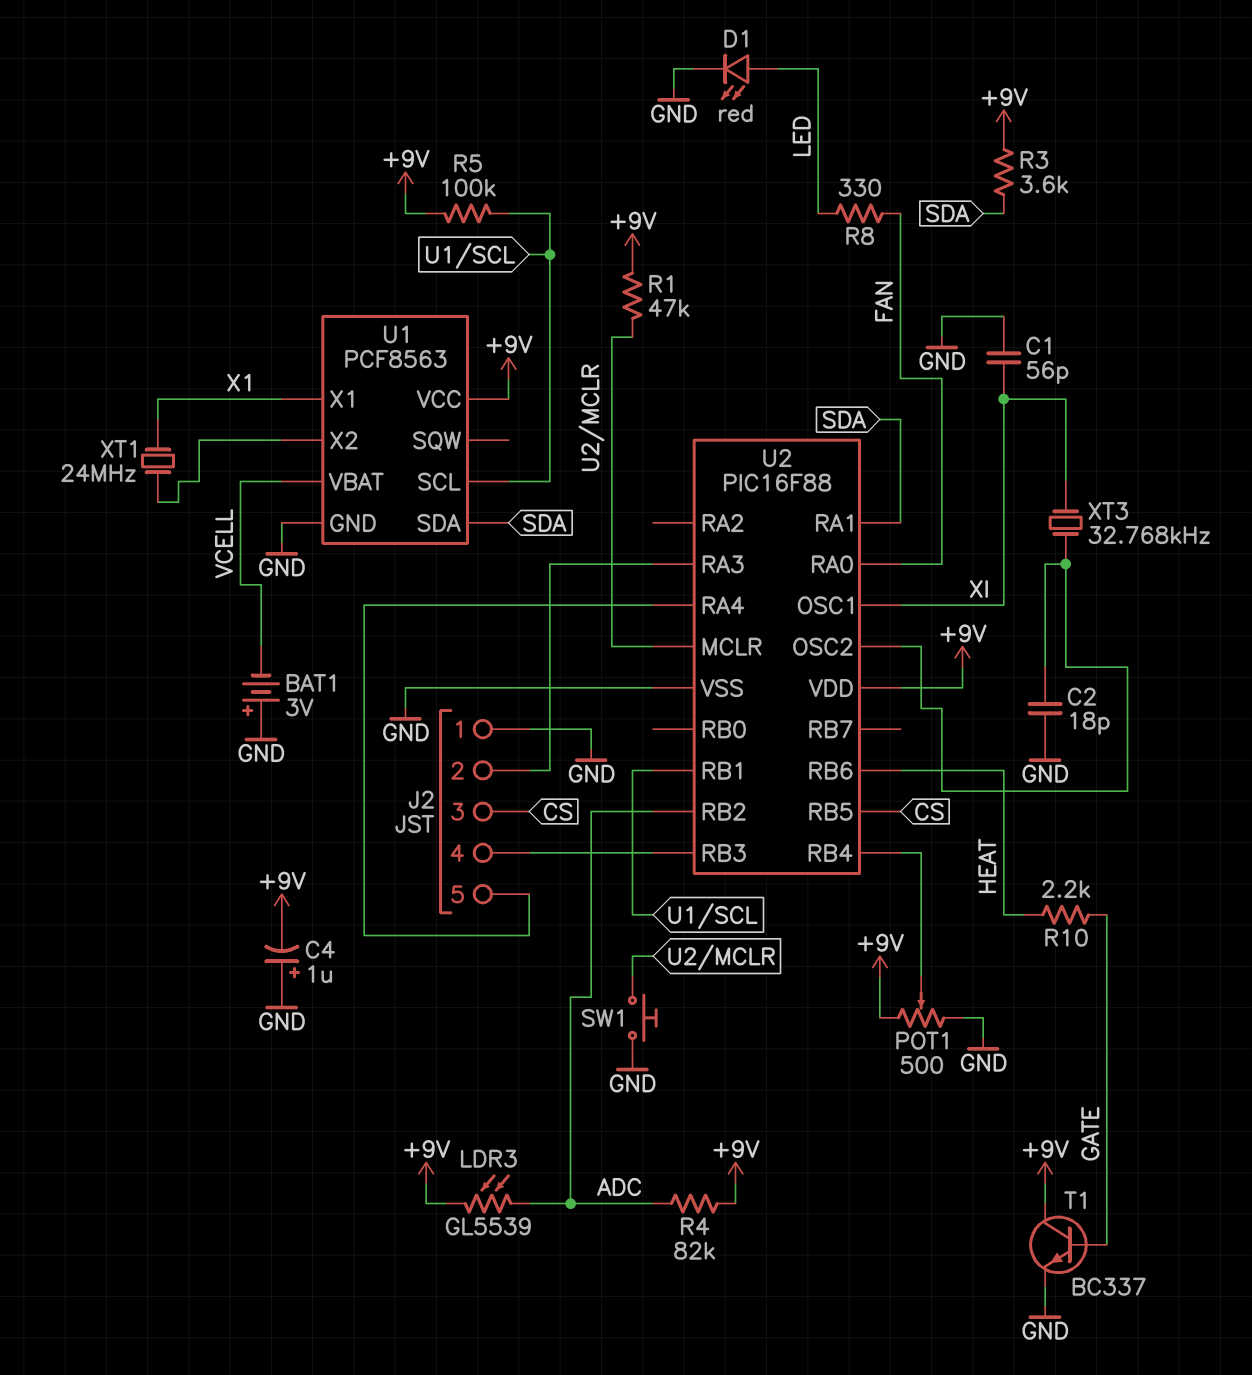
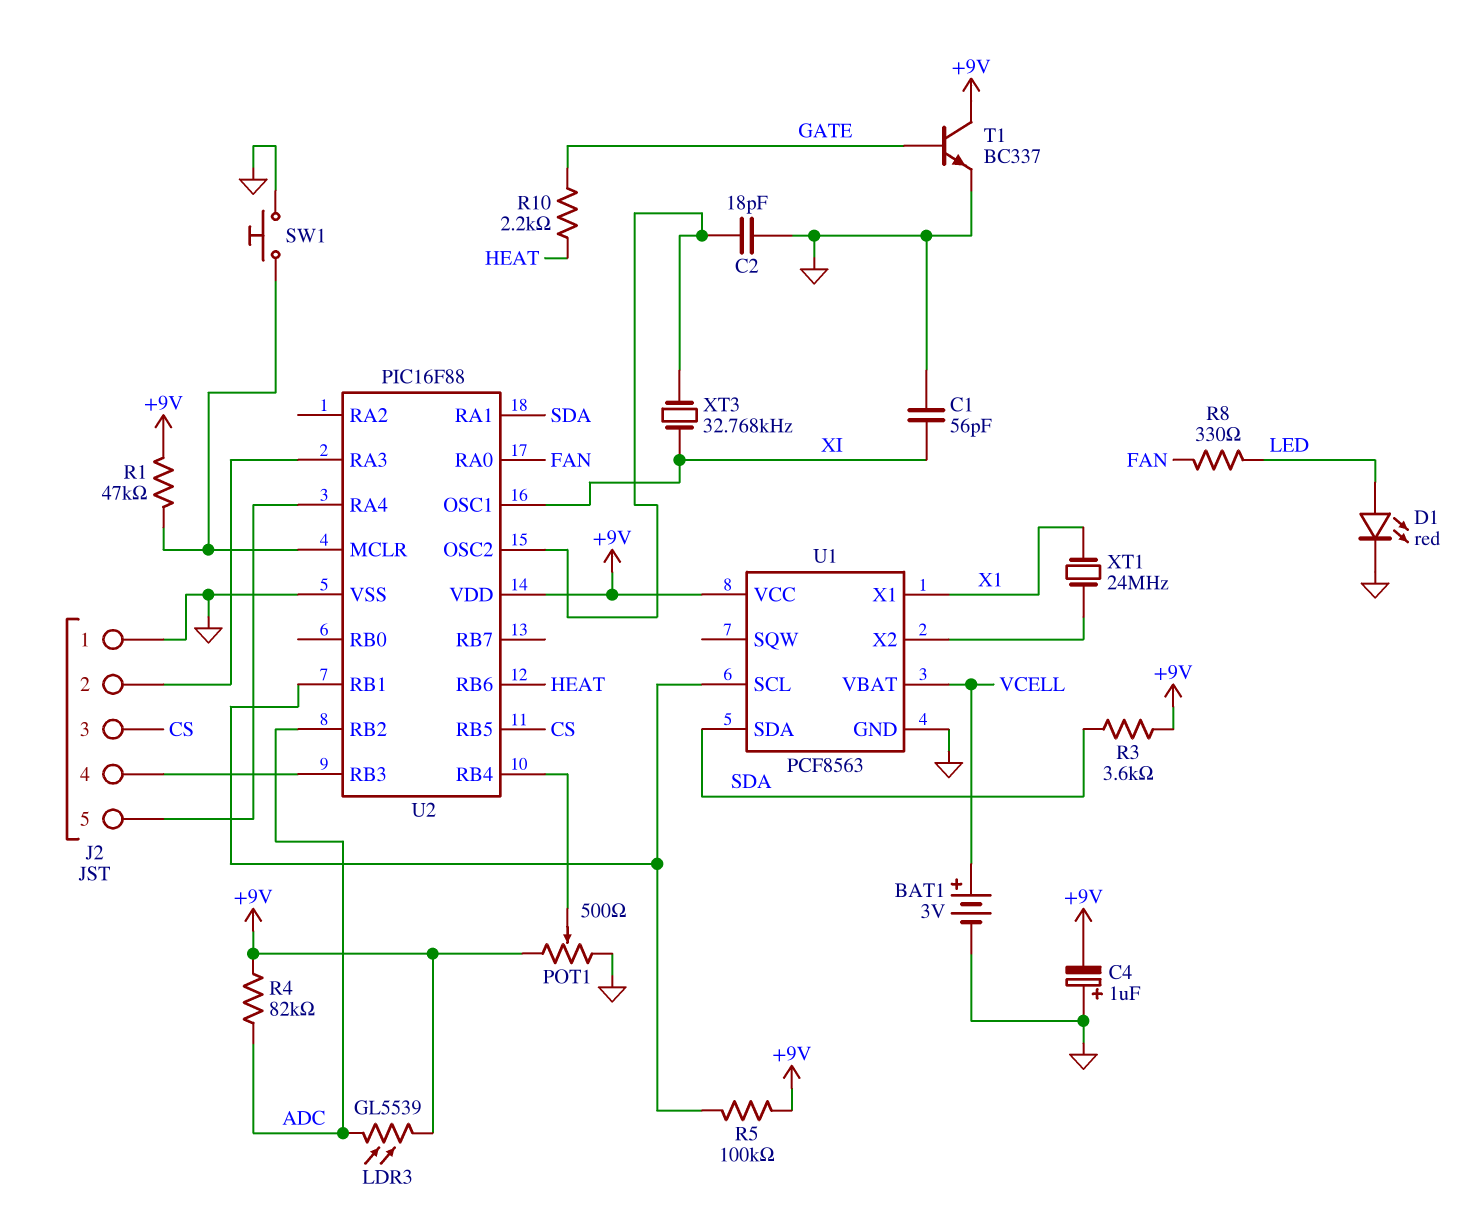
BAT1: 3V (plus GND, minus VCELL) -> 3V (plus VCELL, minus GND)

